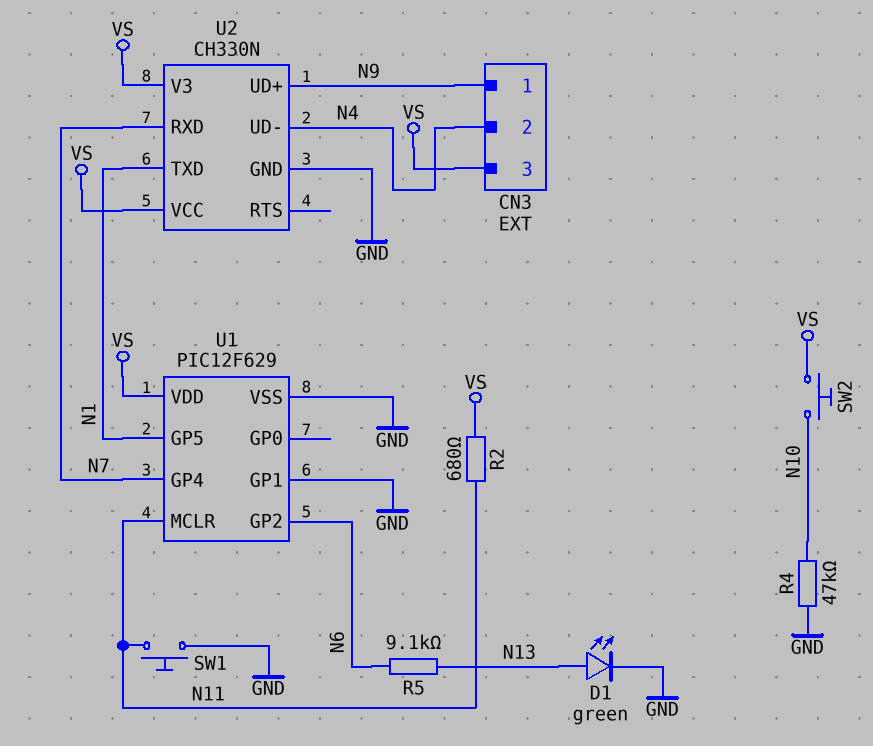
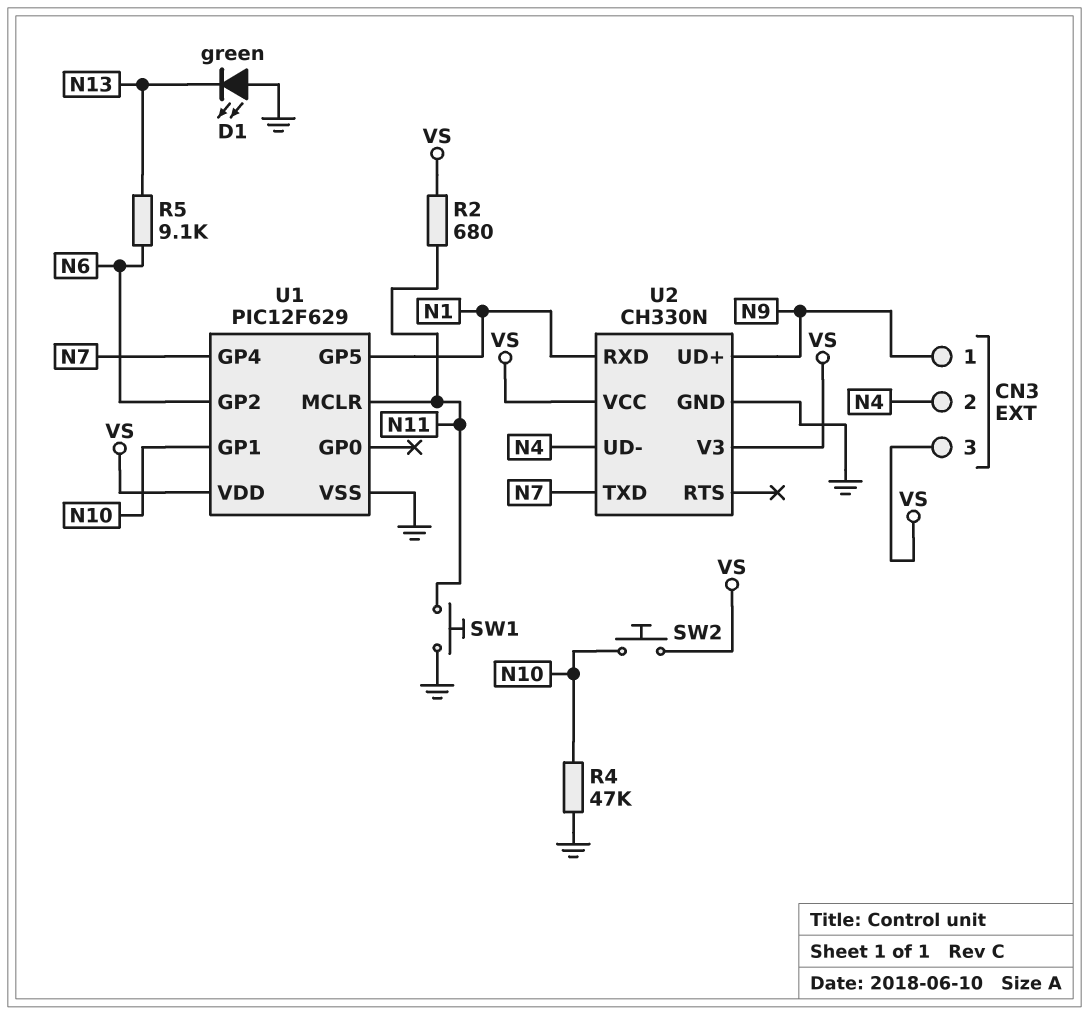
D1: LED green (A N13, K GND) -> LED green (A GND, K N13)
U1 pin GP1: GND -> N10
U2 pin RXD: N7 -> N1
U2 pin TXD: N1 -> N7

